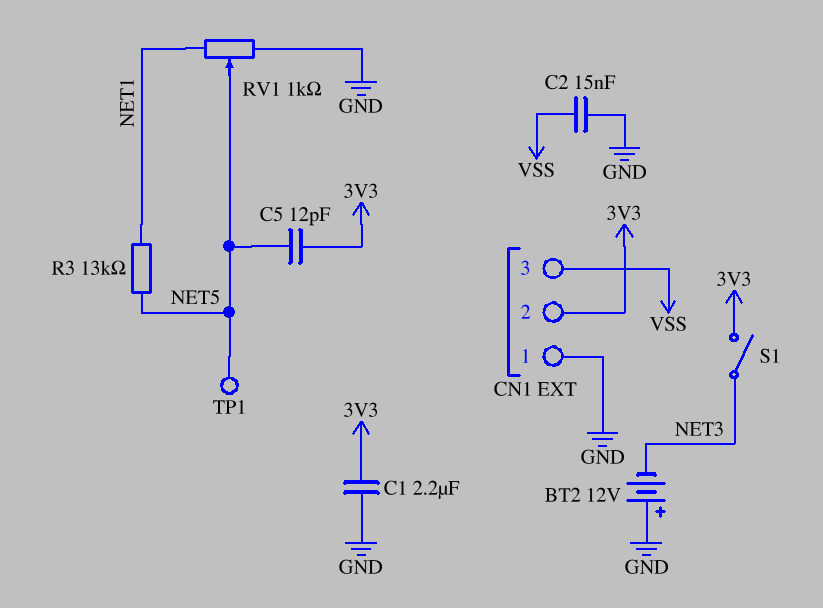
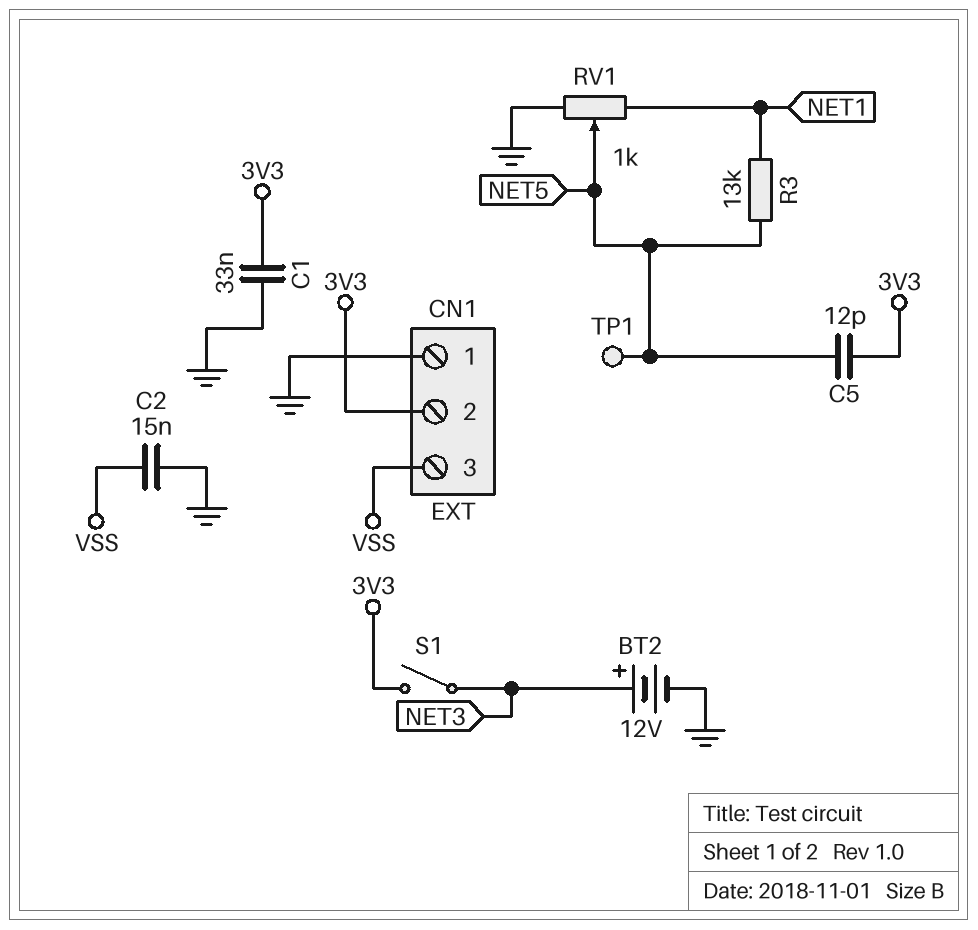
BT2: 12V (plus GND, minus NET3) -> 12V (plus NET3, minus GND)
C1: 2.2uF (3V3, GND) -> 33nF (3V3, GND)

